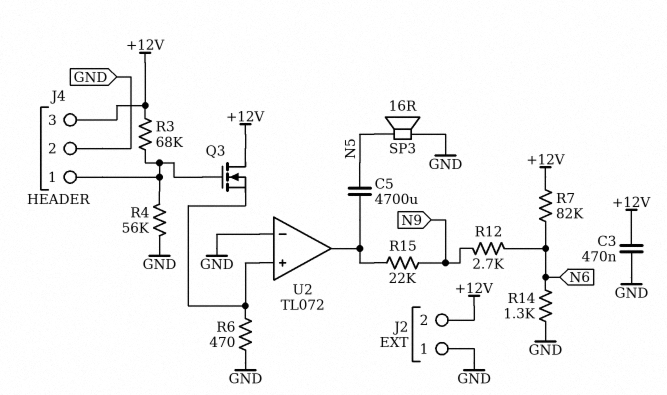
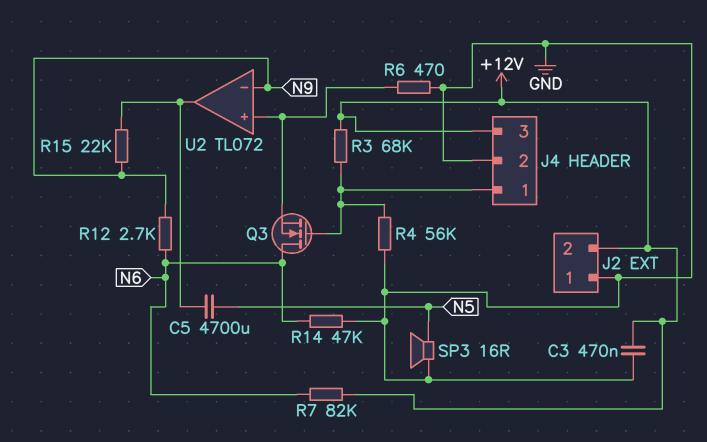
Q3: NMOS (G J4/1, D +12V, S U2/in+) -> NMOS (G J4/1, D N6, S U2/in+)
R14: 1.3k (GND, N6) -> 47k (GND, N6)
U2 pin in-: GND -> N9

